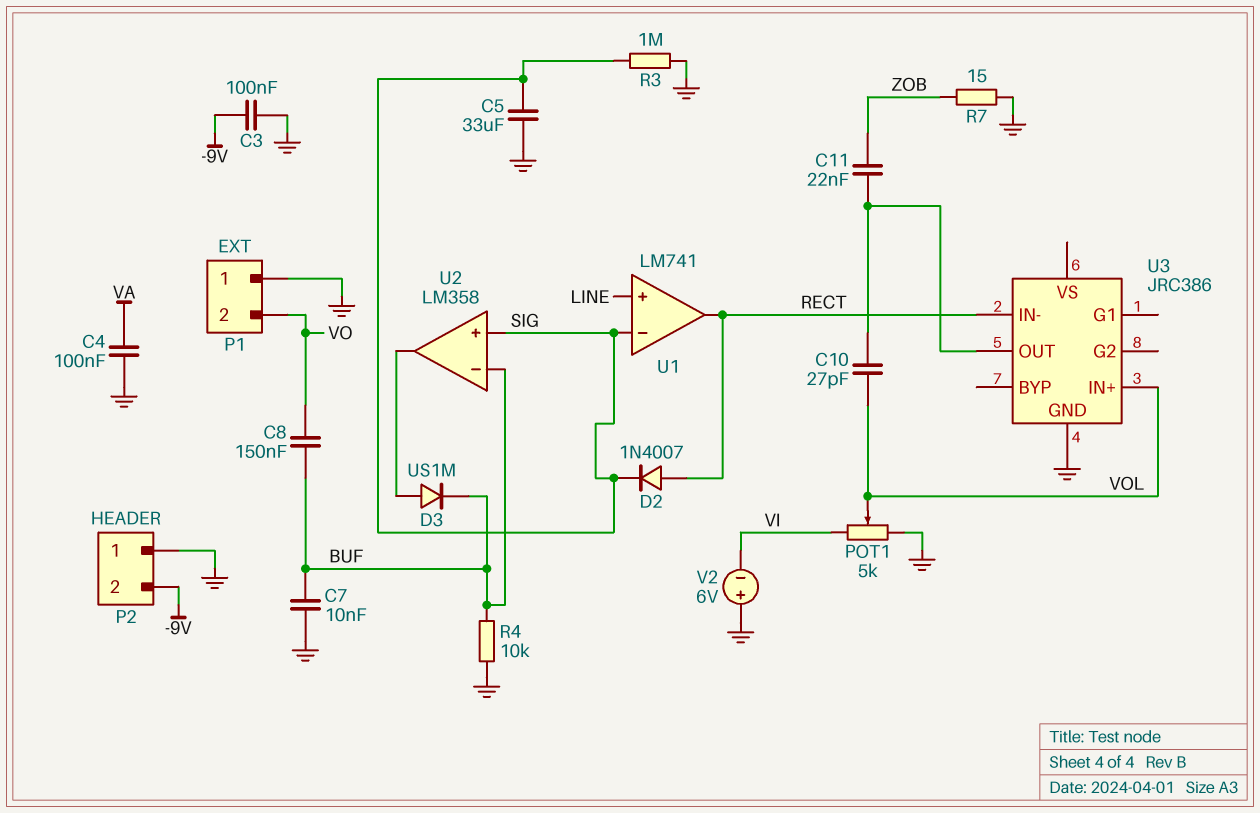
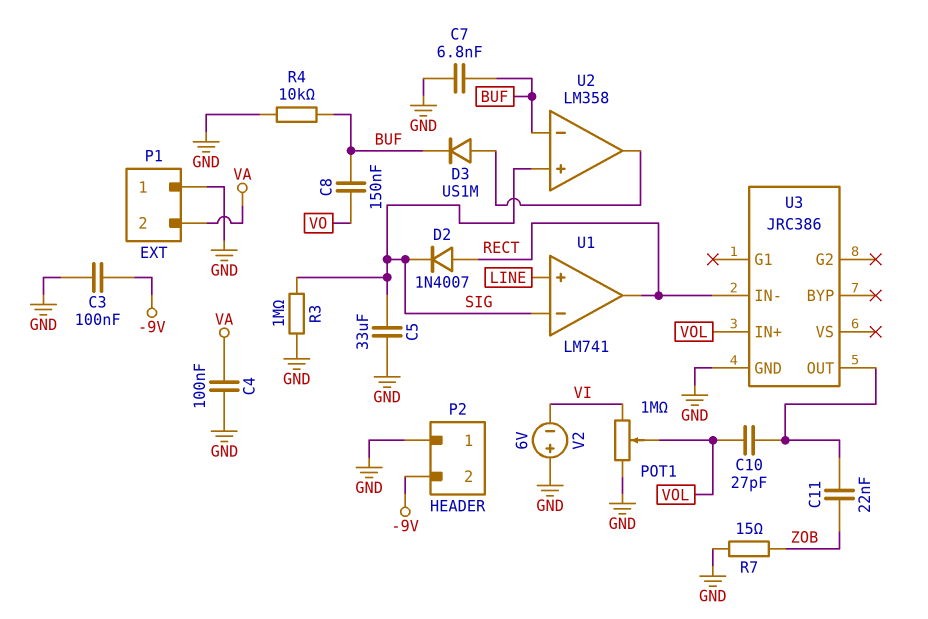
C7: 10nF (BUF, GND) -> 6.8nF (BUF, GND)
P1 pin 2: VO -> VA
POT1: 5k (GND, VI, wiper VOL) -> 1M (GND, VI, wiper VOL)

